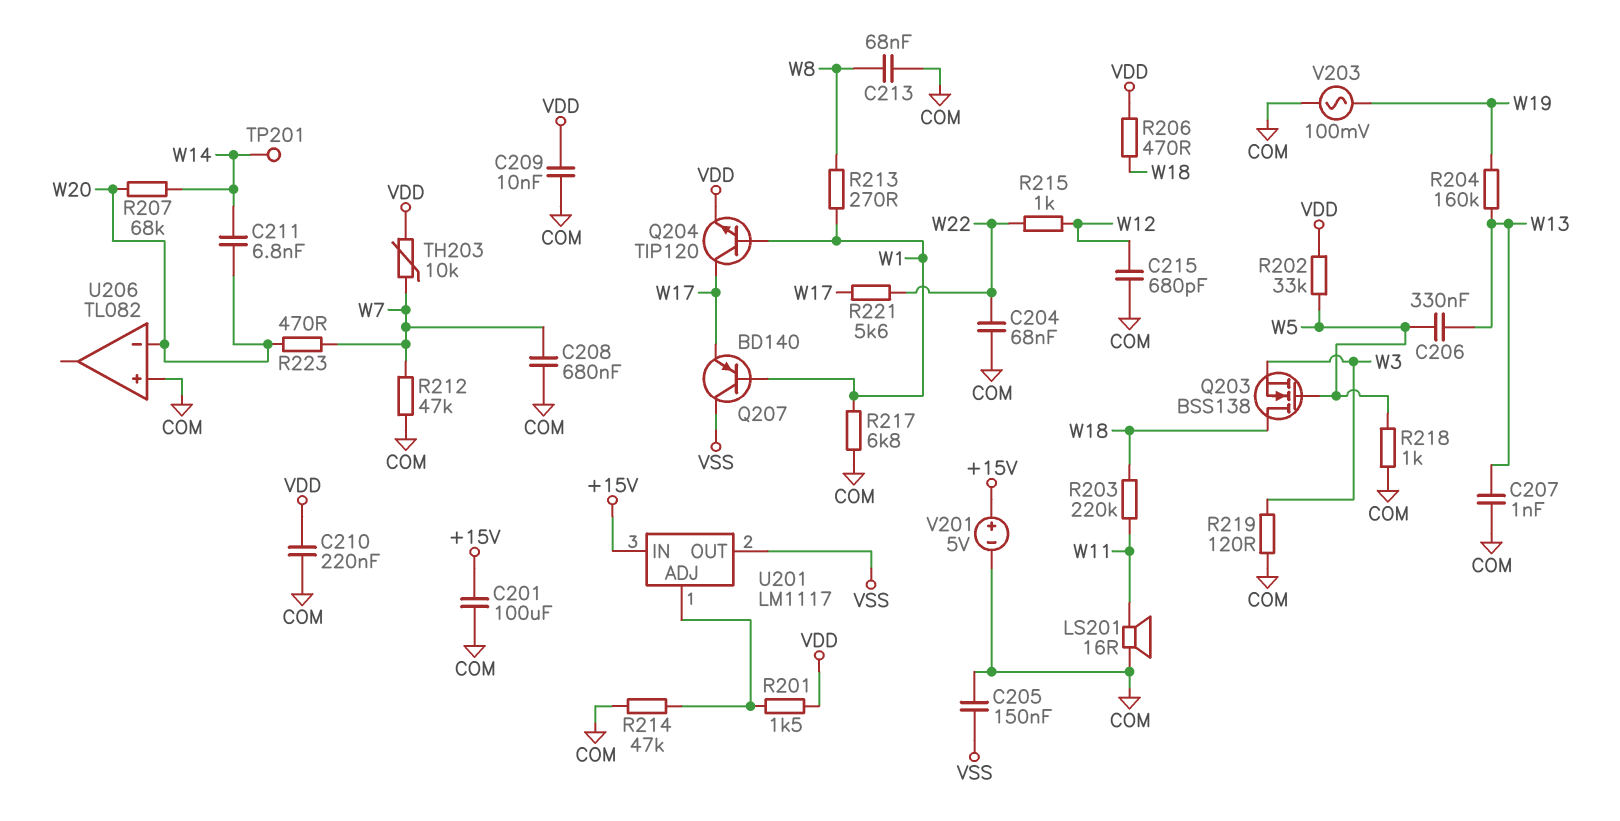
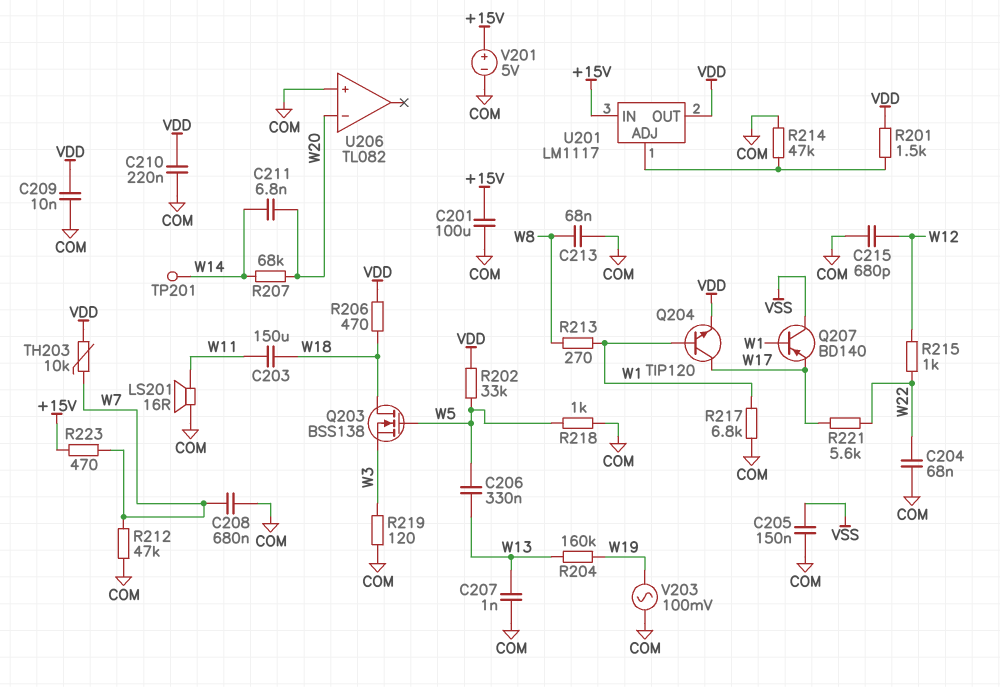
C203: none -> 150uF (W11, W18)
R203: 220k (W11, W18) -> none
R223: 470 (W7, W20) -> 470 (+15V, W7)
U201 pin OUT: VSS -> VDD

